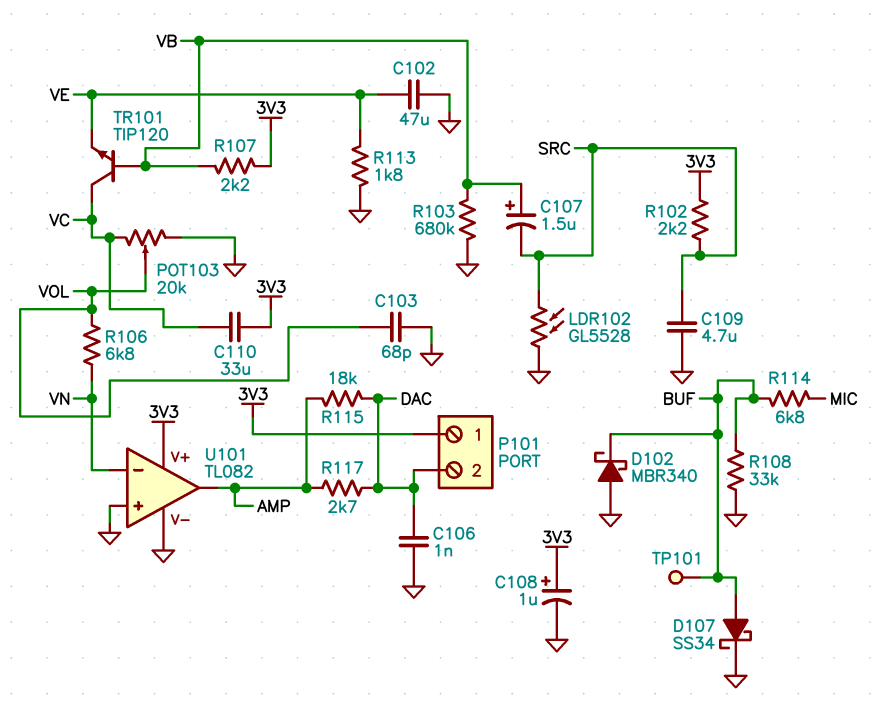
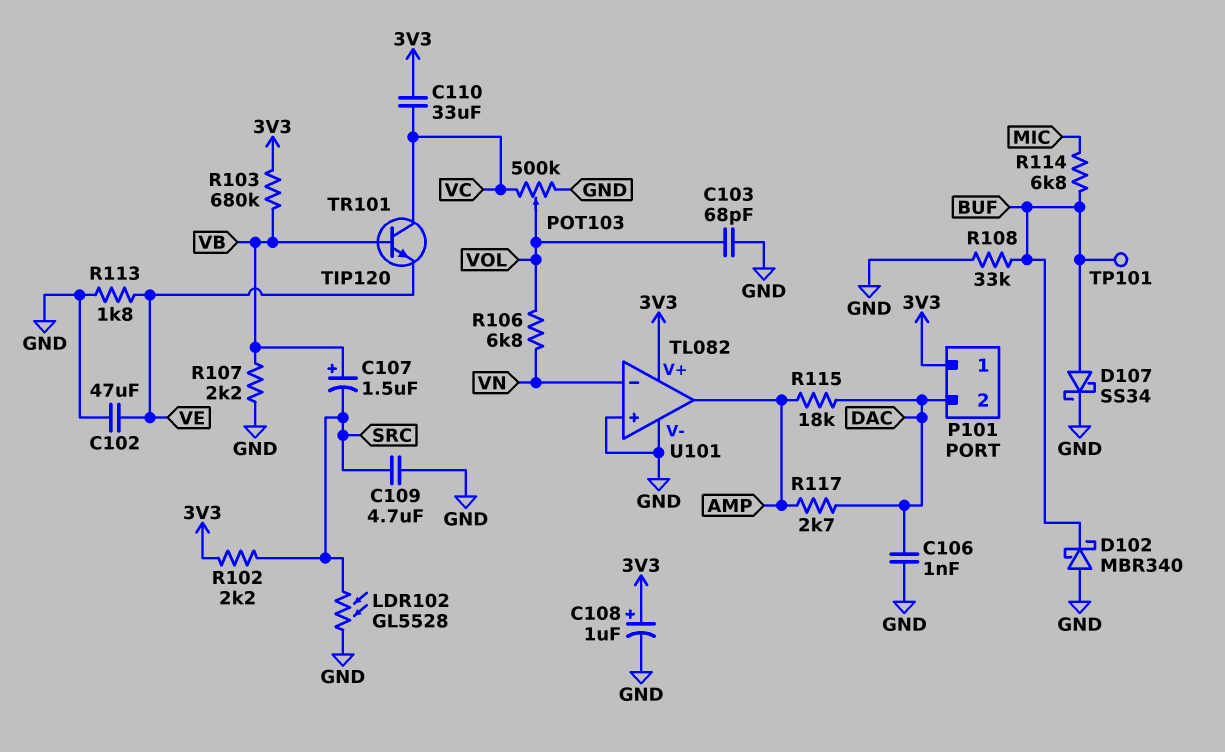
POT103: 20k (GND, VC, wiper VOL) -> 500k (GND, VC, wiper VOL)
R103: 680k (GND, VB) -> 680k (3V3, VB)
R107: 2.2k (3V3, VB) -> 2.2k (GND, VB)

